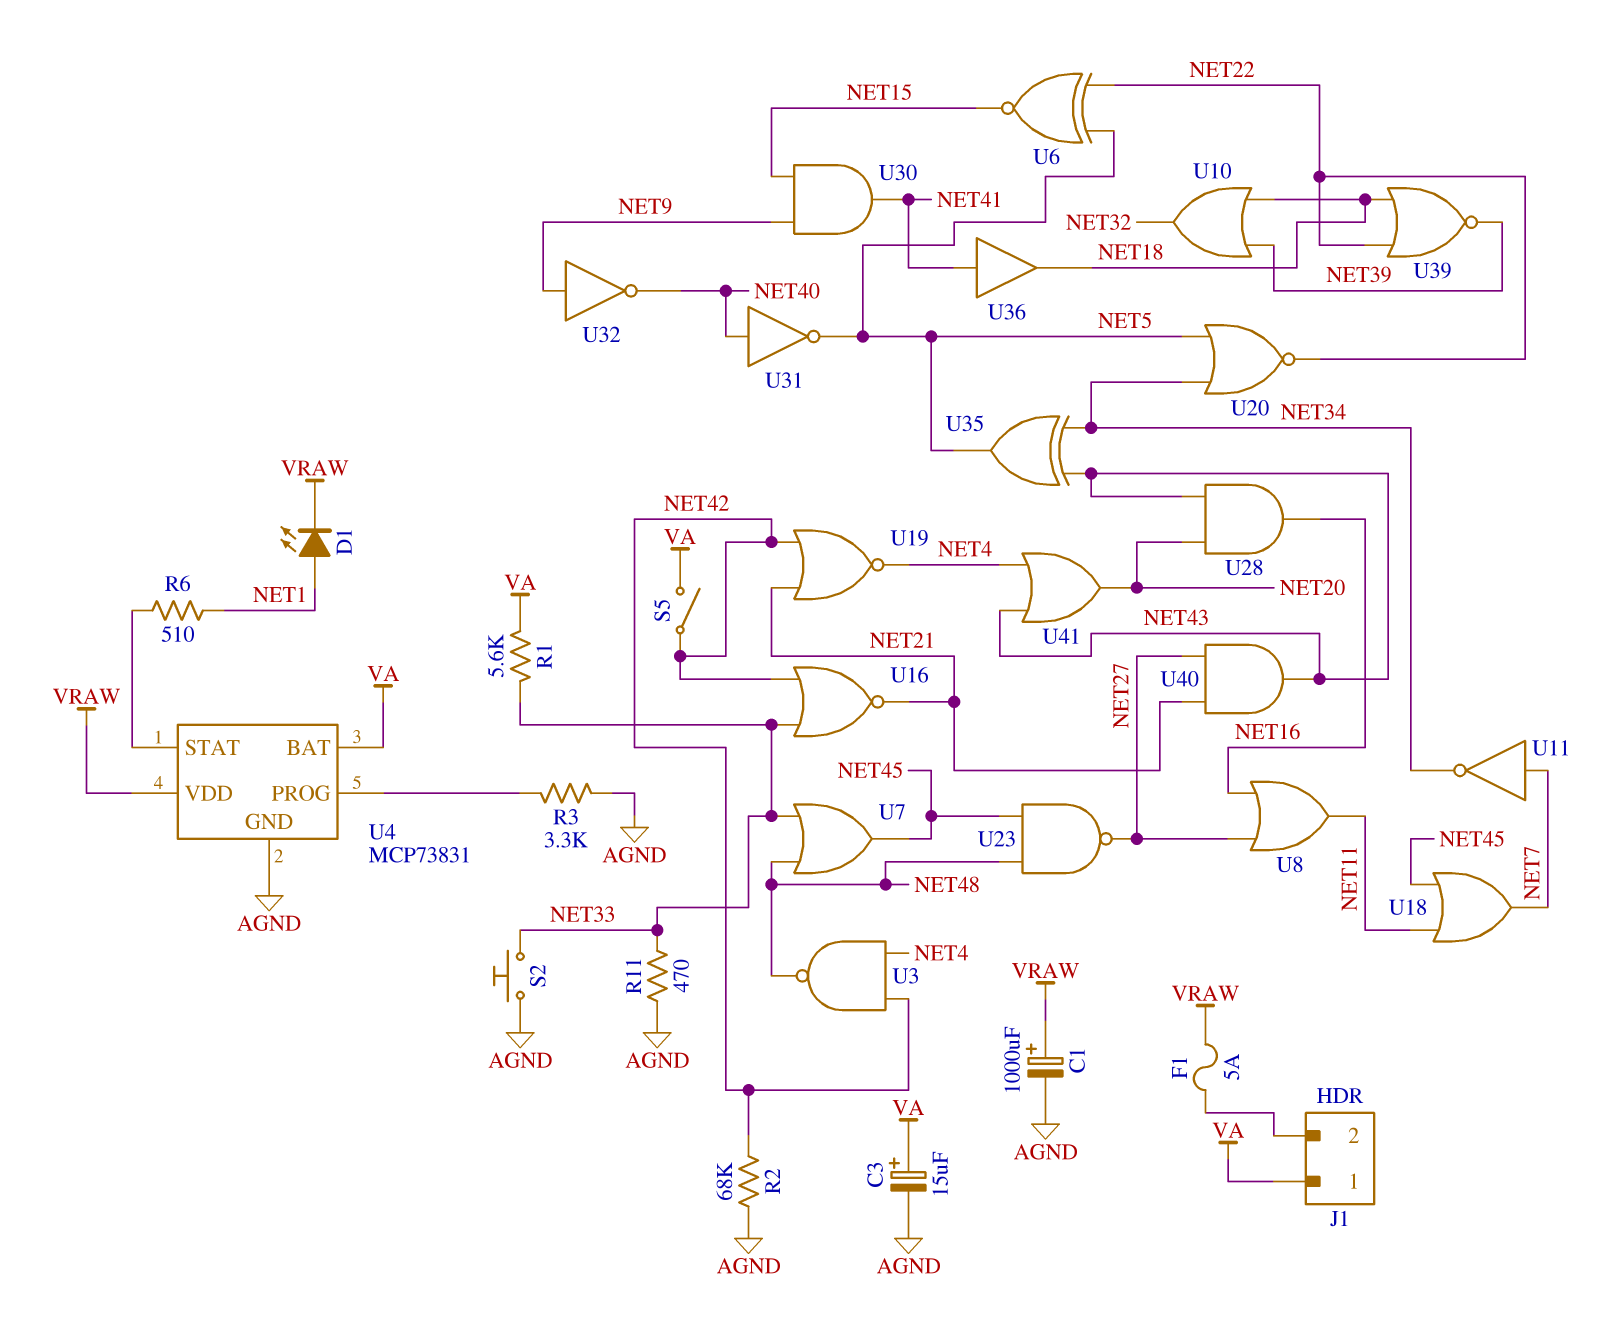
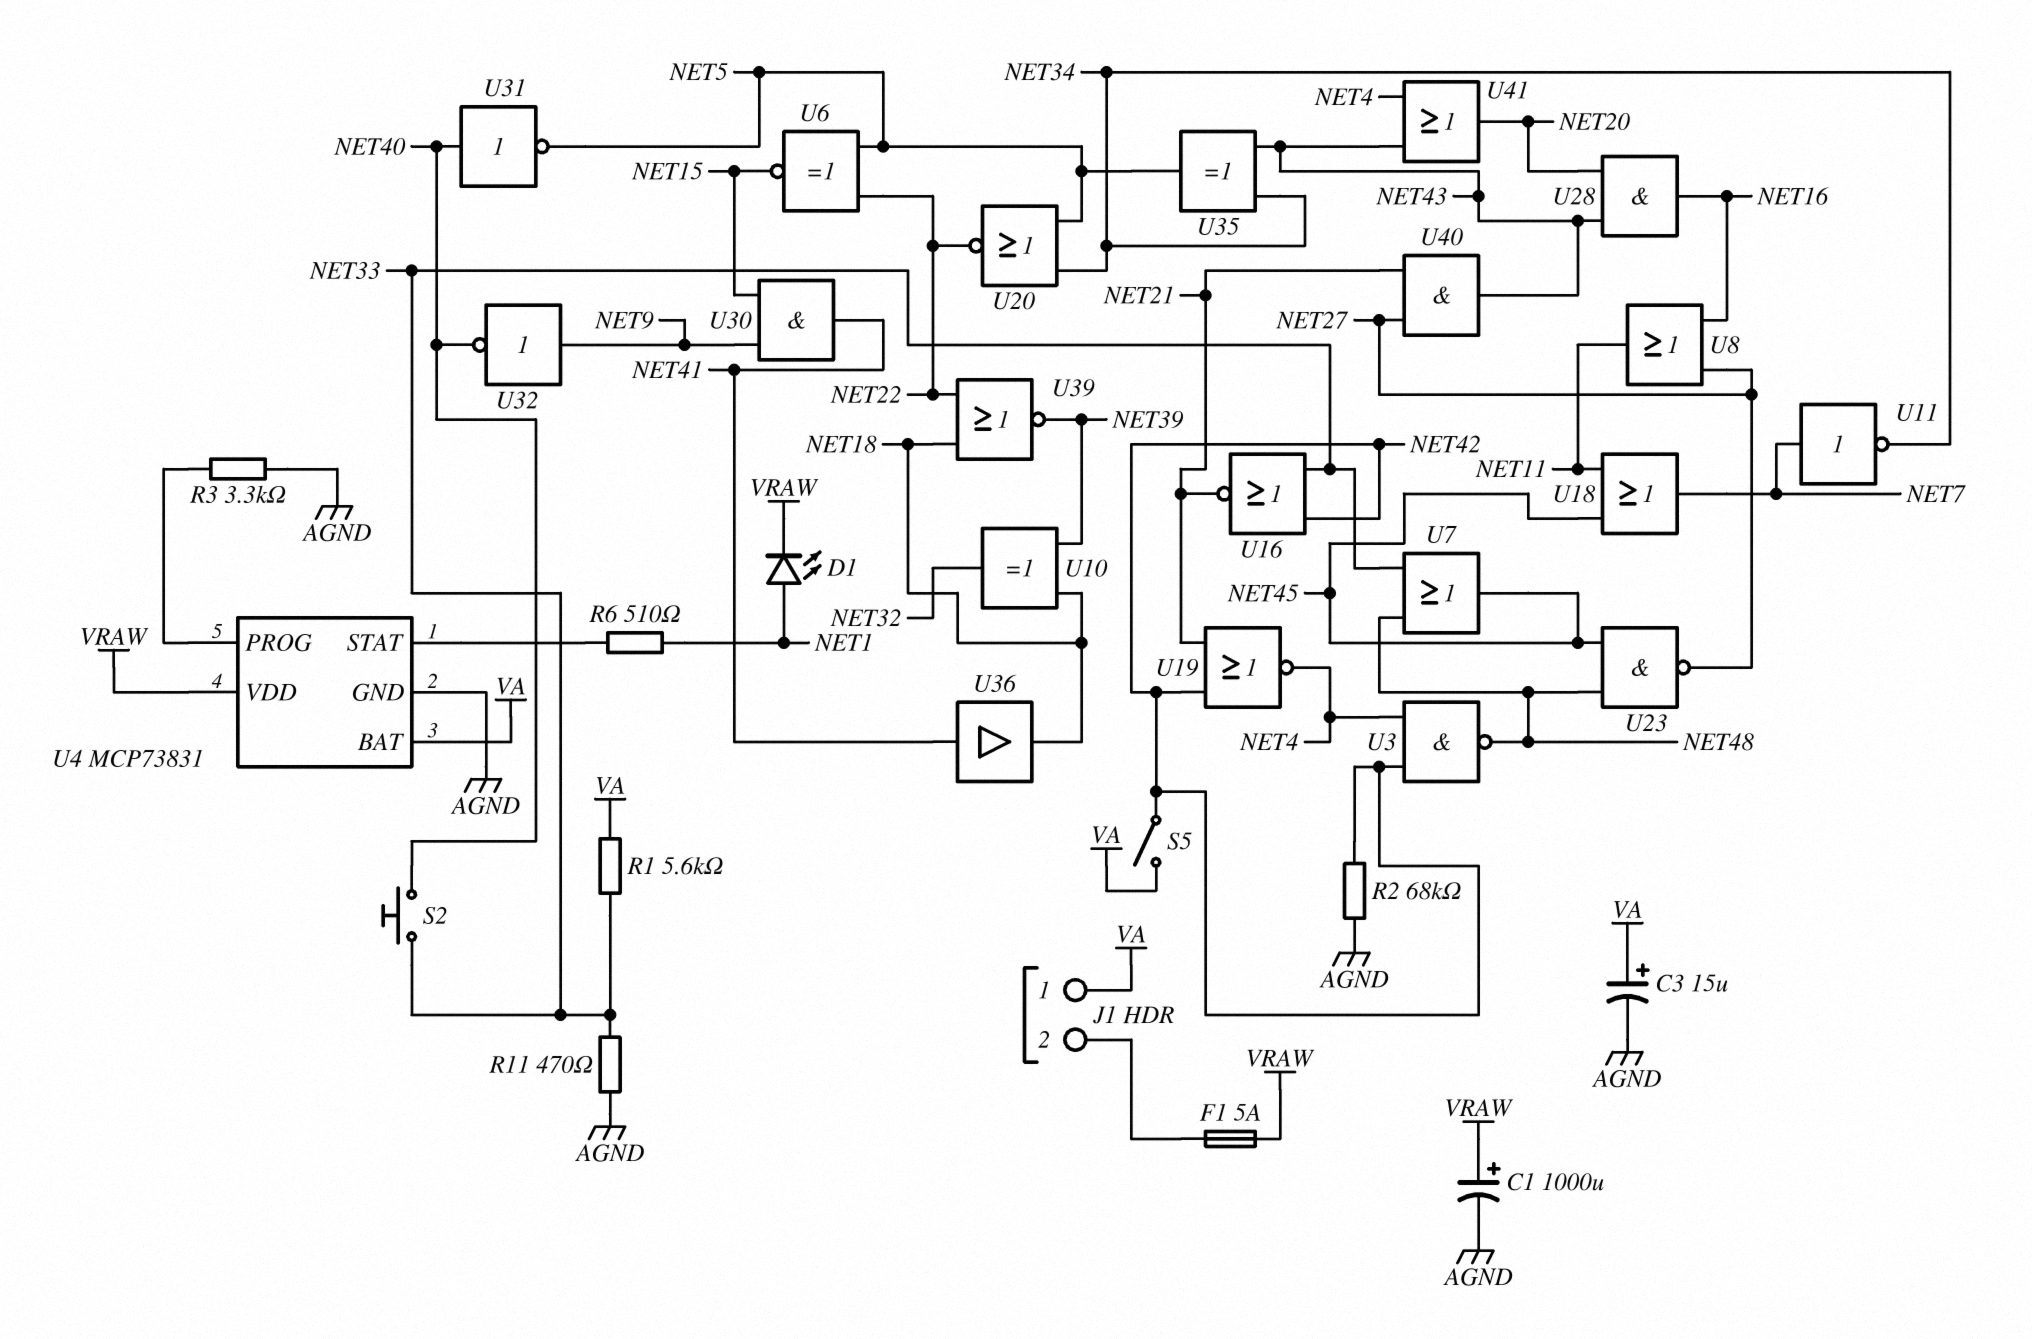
S2: button (AGND, NET33) -> button (NET33, NET40)
U10: OR (in NET18, in NET39, out NET32) -> XOR (in NET18, in NET39, out NET32)

